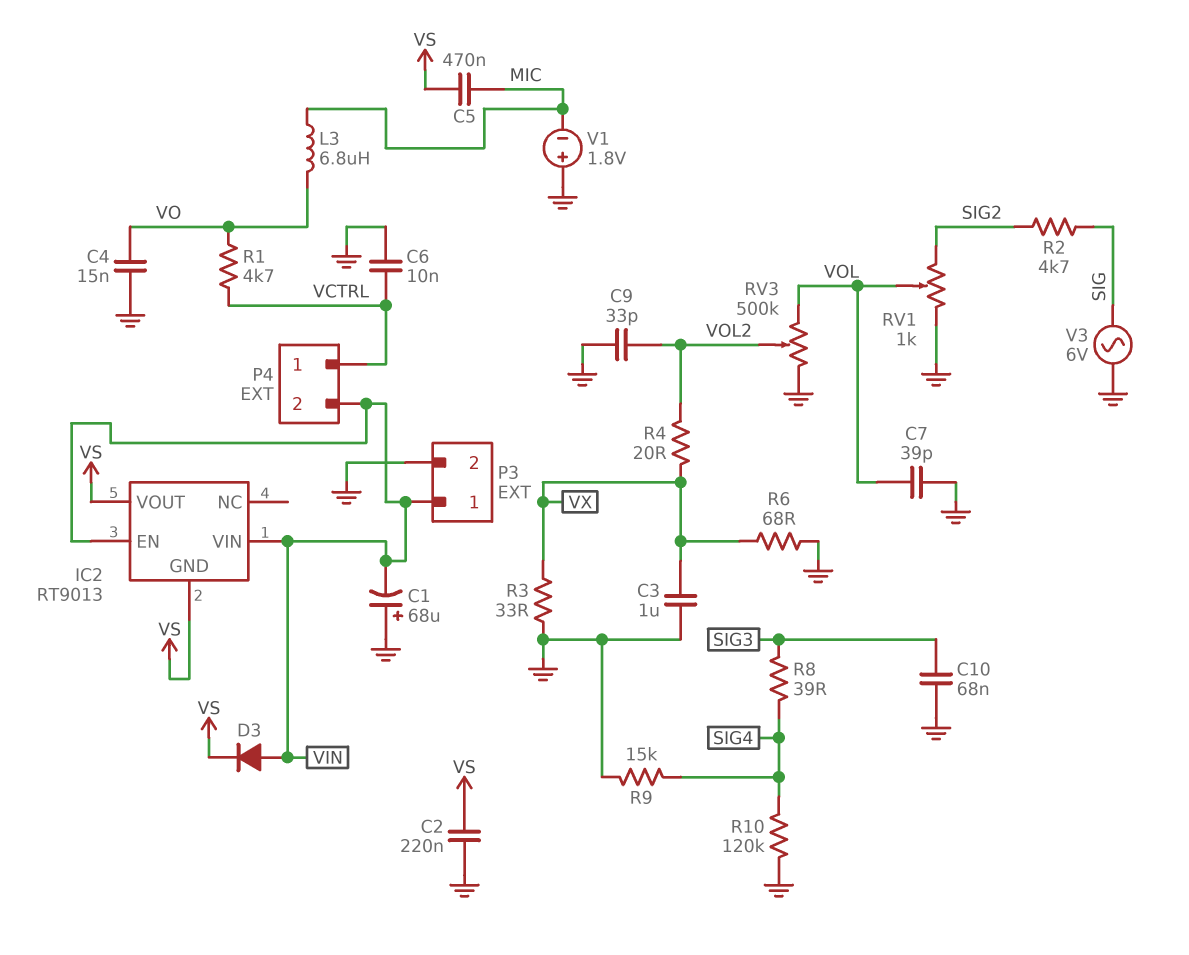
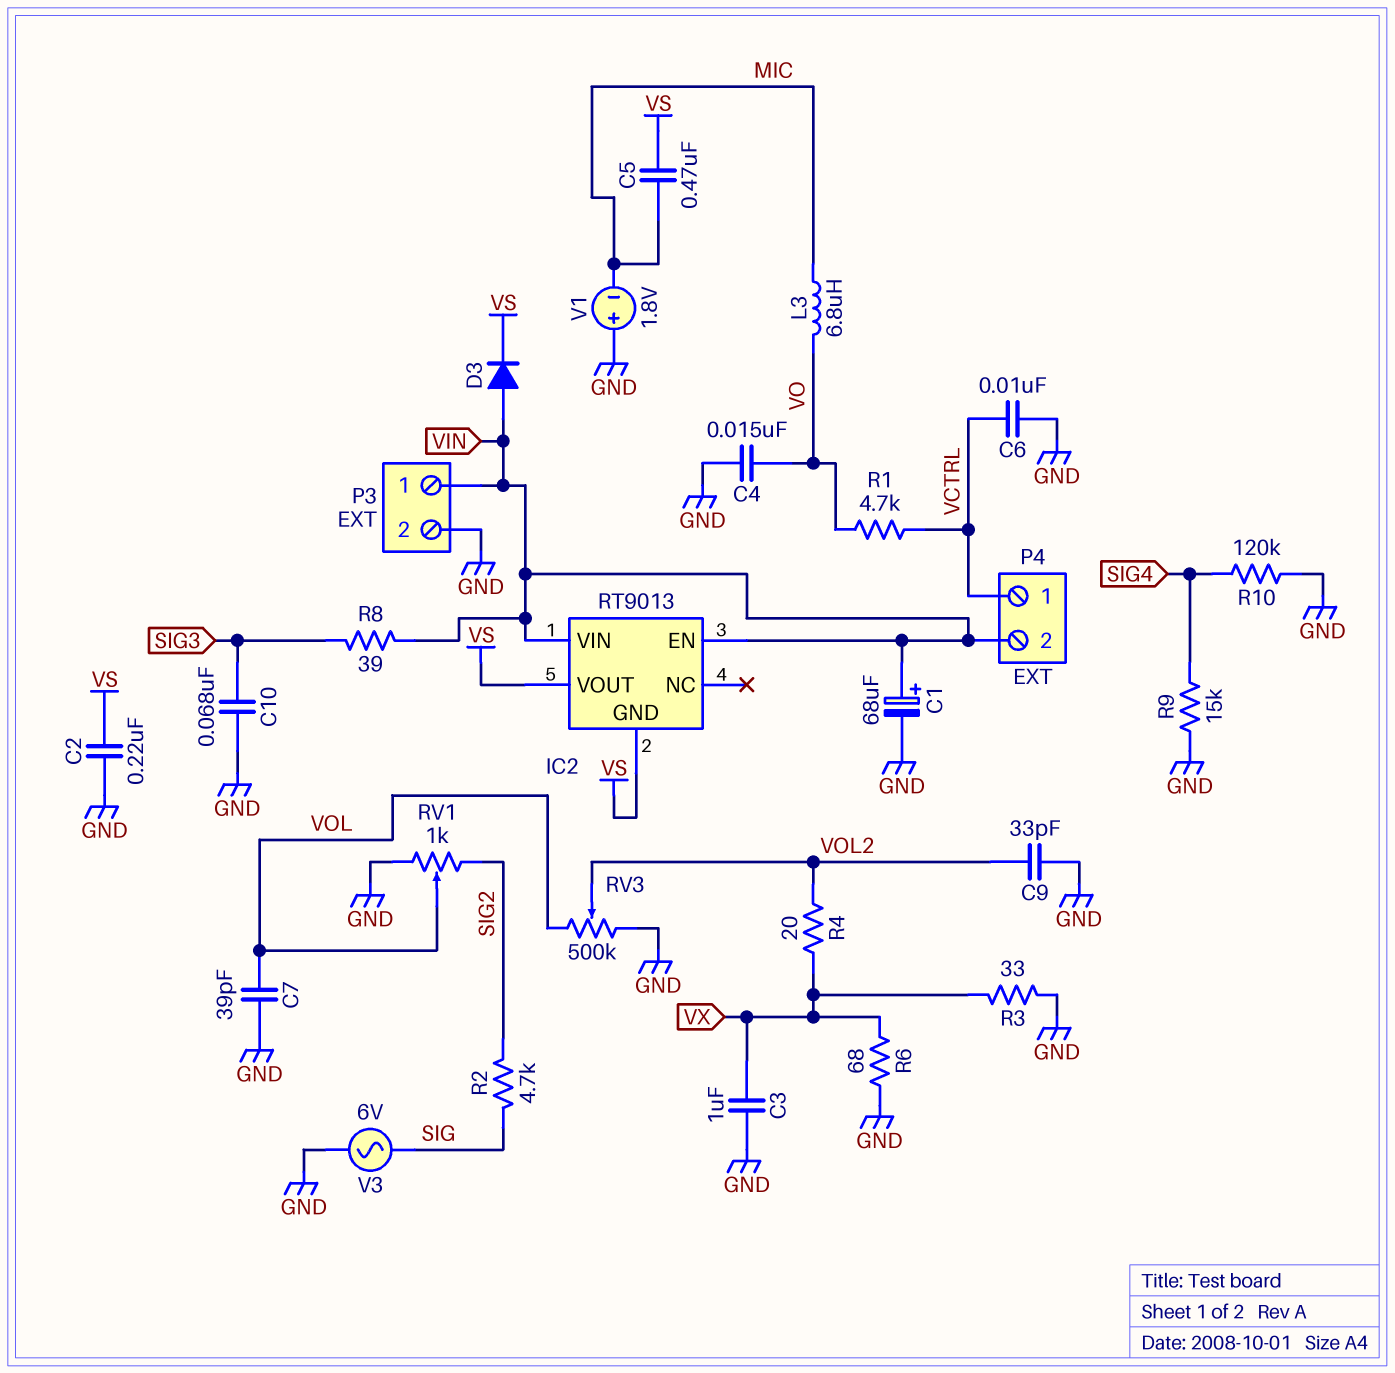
C1: 68uF (plus GND, minus VIN) -> 68uF (plus VIN, minus GND)
R8: 39 (SIG3, SIG4) -> 39 (SIG3, VIN)

